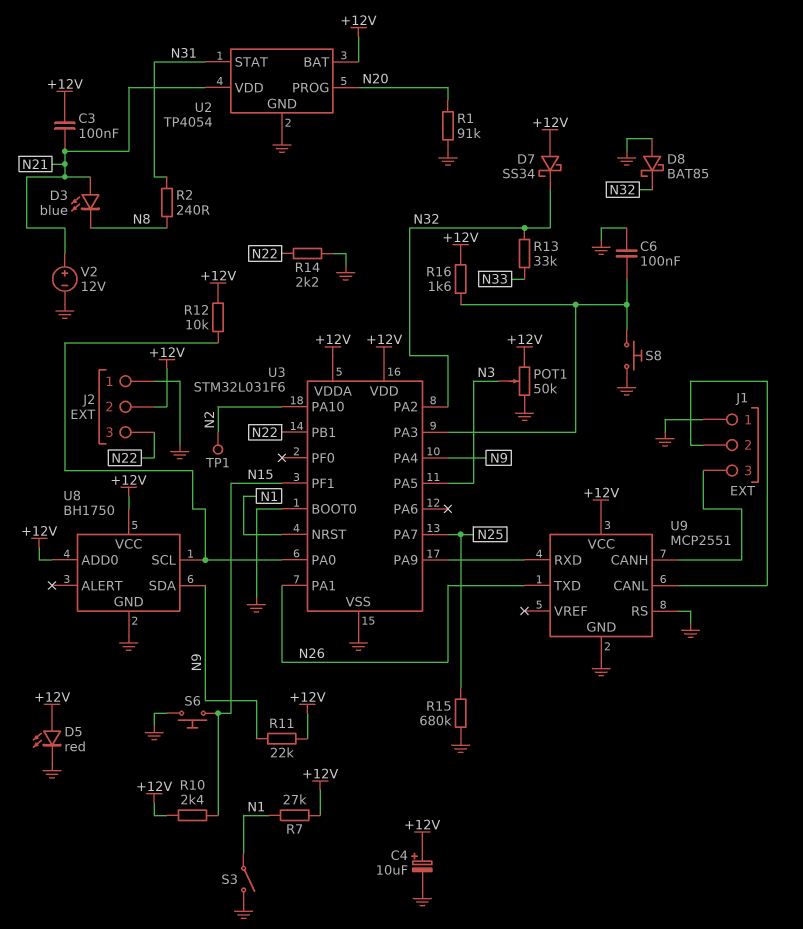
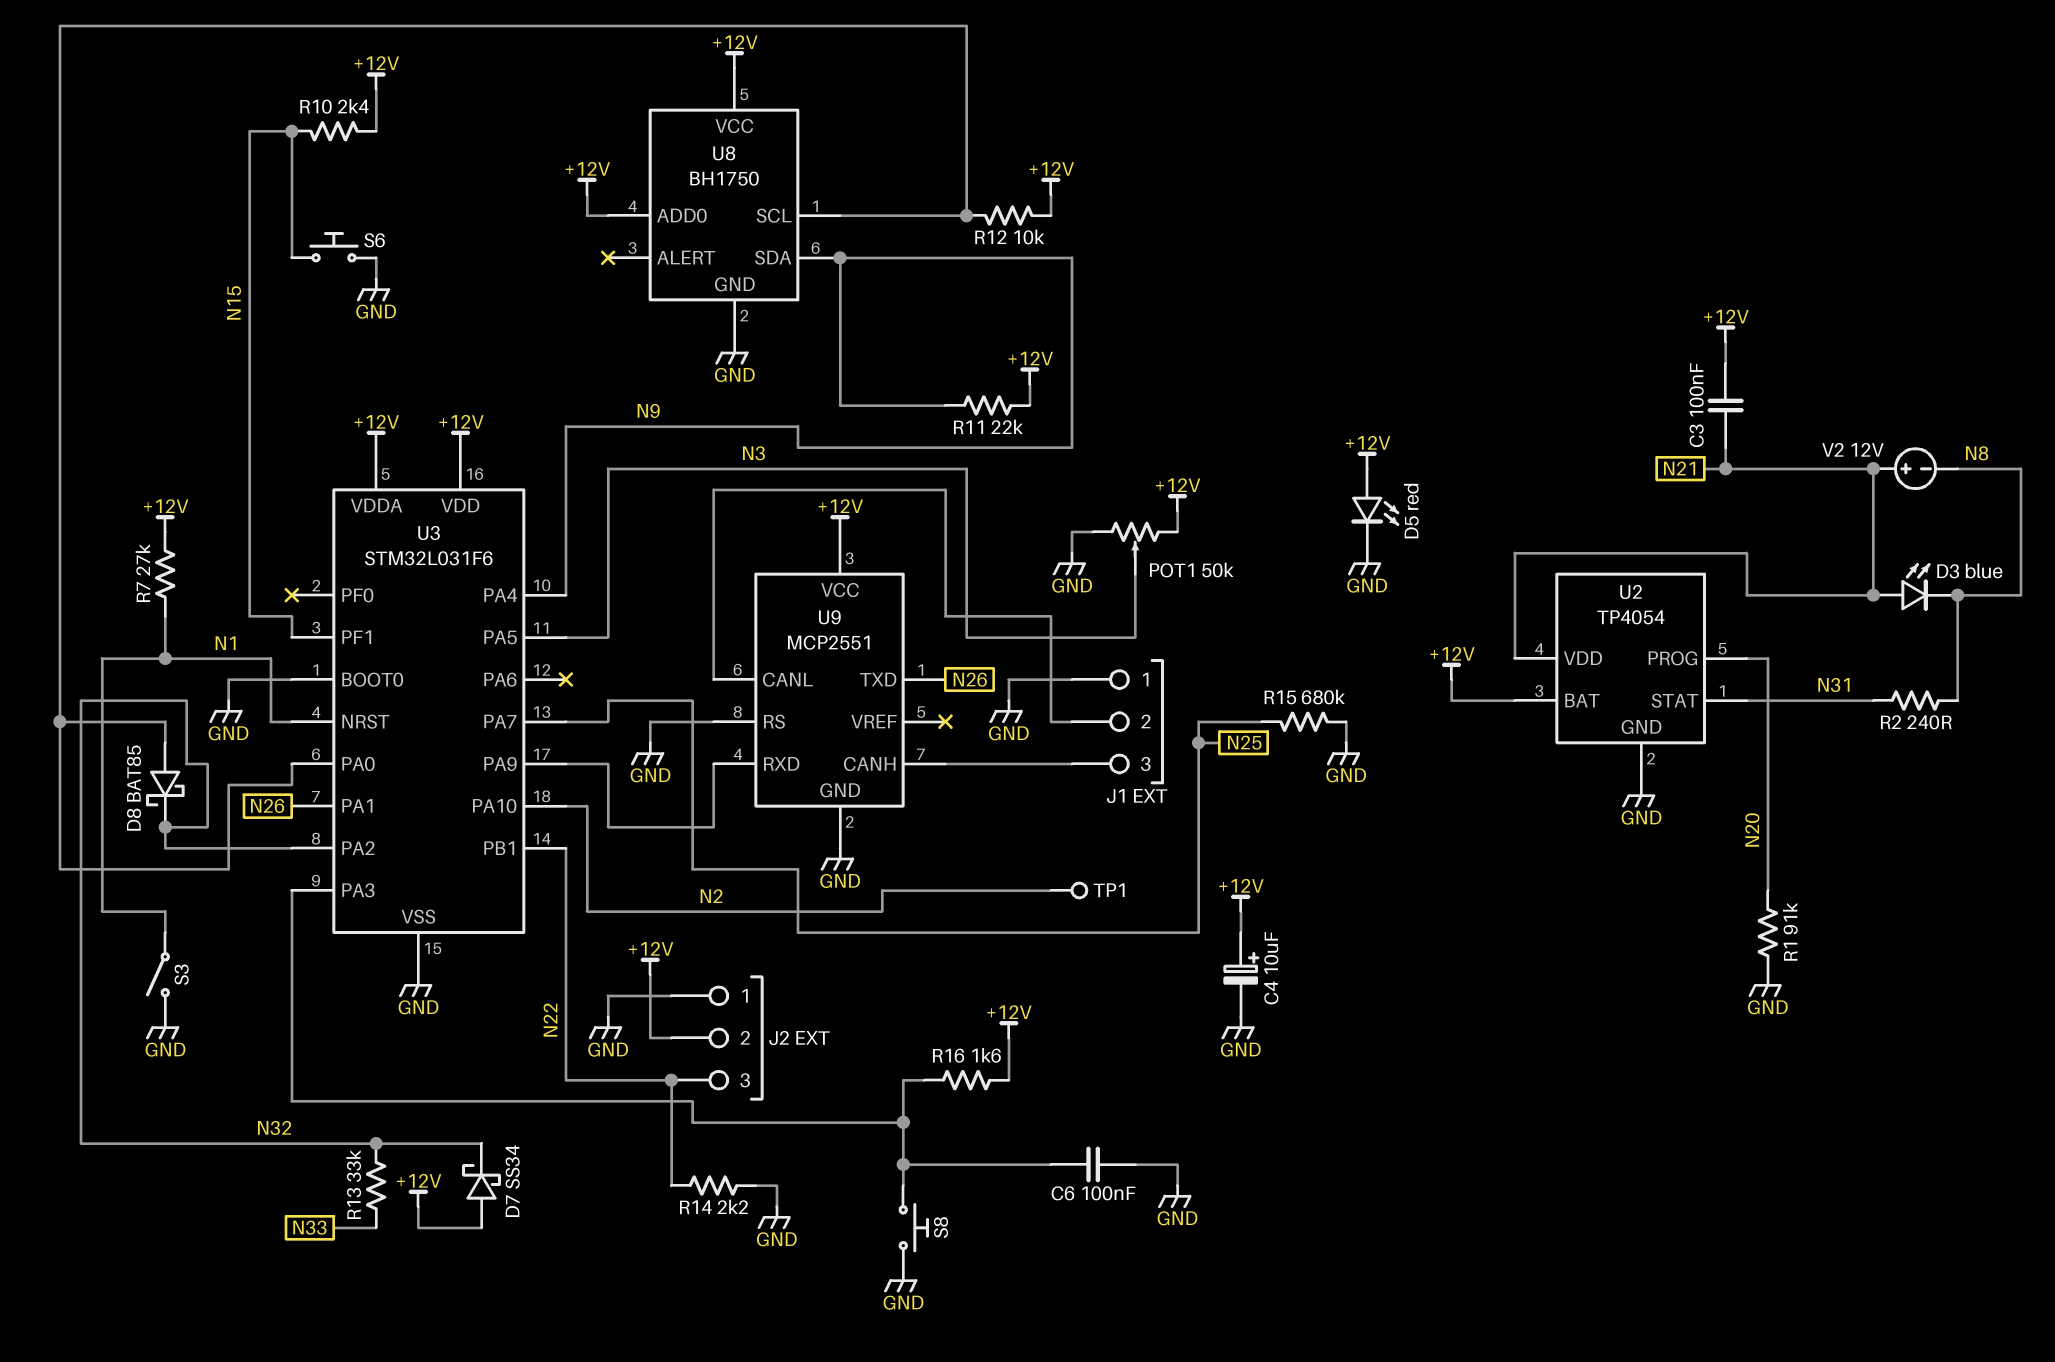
D8: schottky BAT85 (A GND, K N32) -> schottky BAT85 (A U3/PA0, K N32)
V2: 12V (plus N21, minus GND) -> 12V (plus N21, minus N8)

